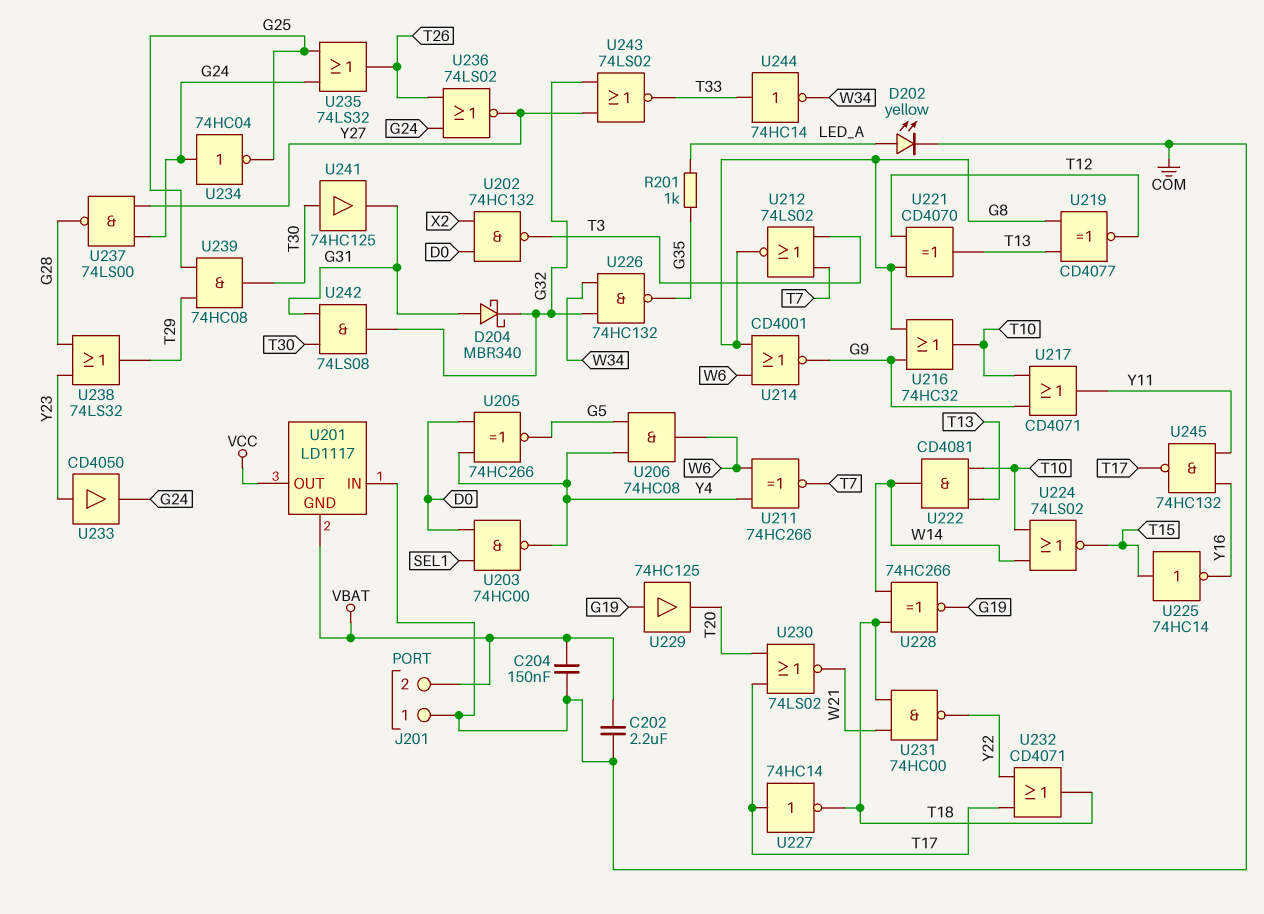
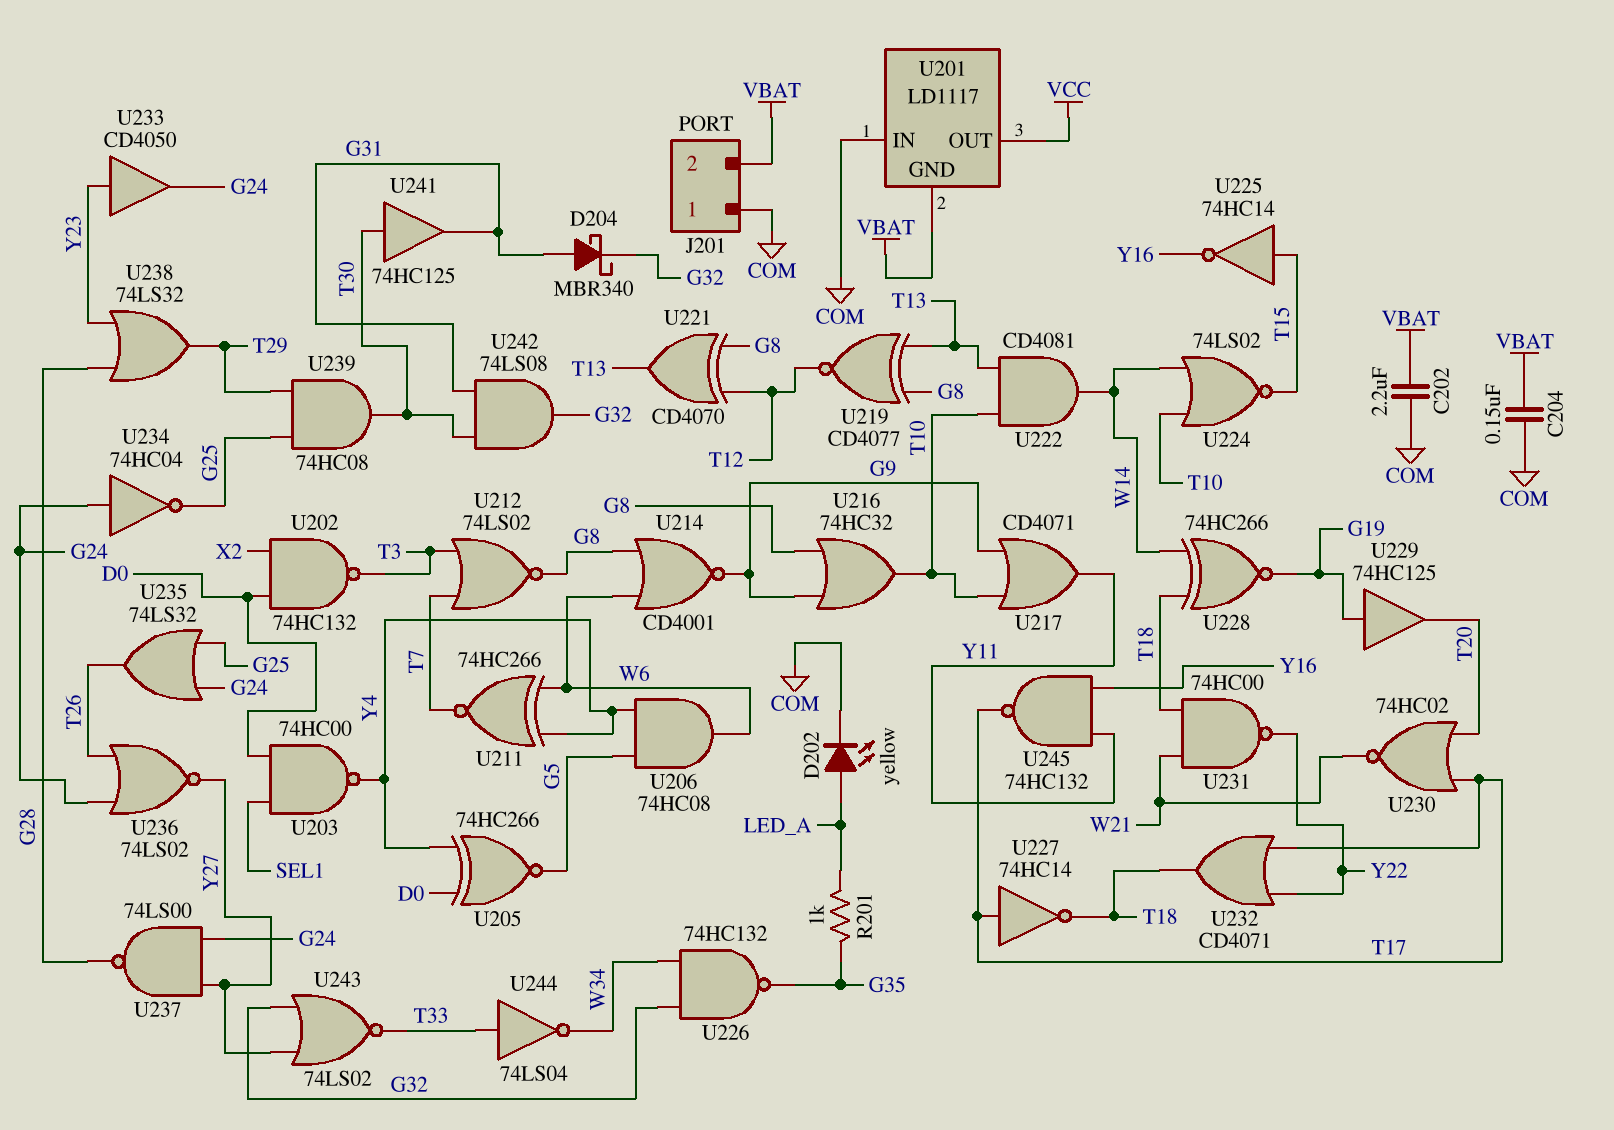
U230: NOR 74LS02 (in T17, in T20, out W21) -> NOR 74HC02 (in T17, in T20, out W21)
U244: NOT 74HC14 (in T33, out W34) -> NOT 74LS04 (in T33, out W34)

